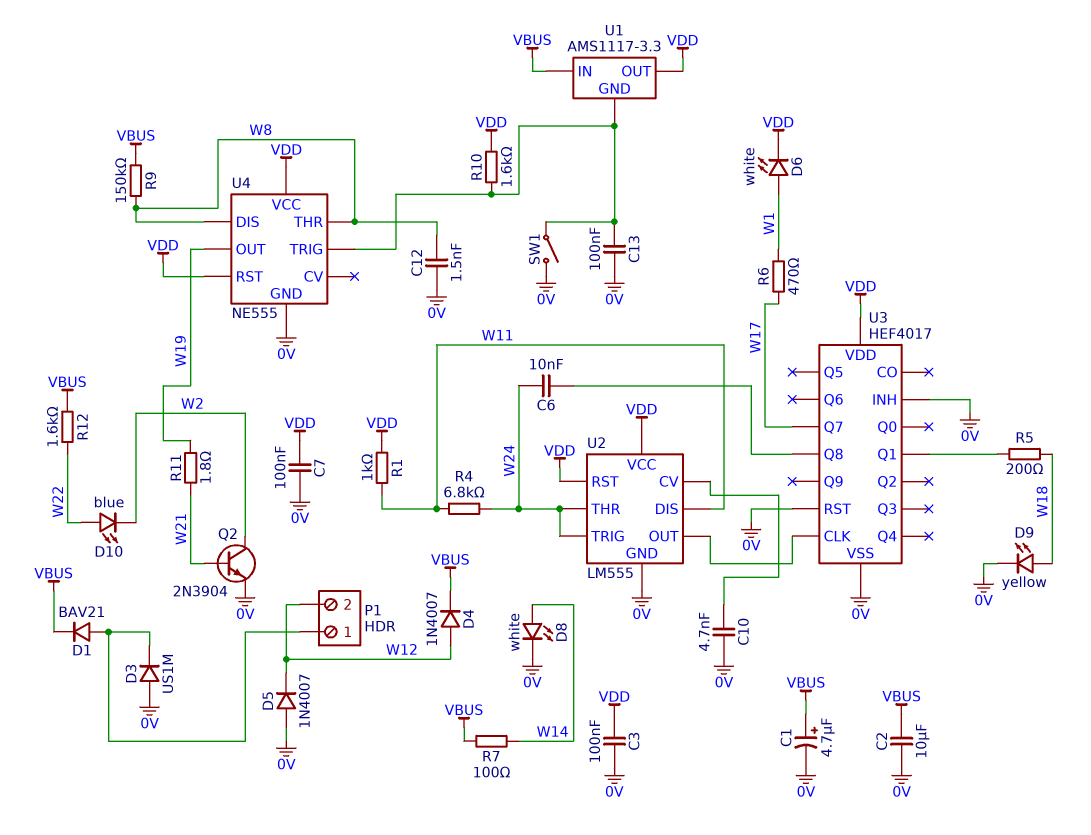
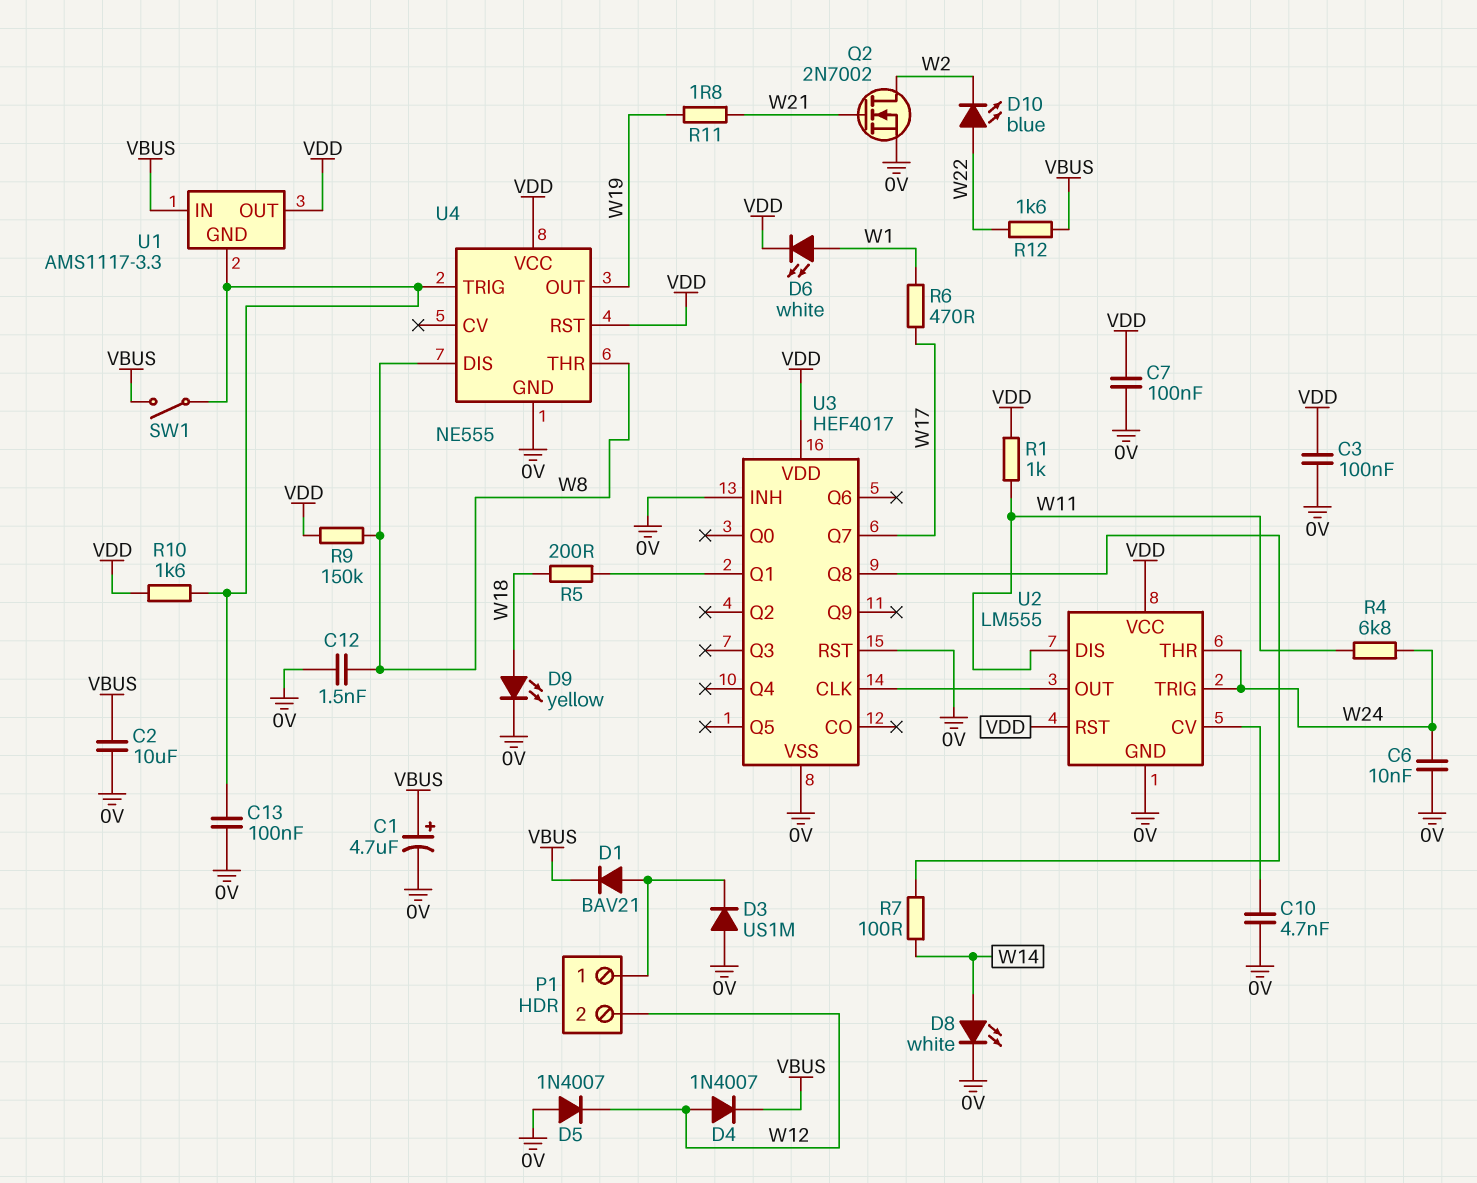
C6: 10nF (U3/Q8, W24) -> 10nF (0V, W24)
Q2: NPN 2N3904 (B W21, C W2, E 0V) -> NMOS 2N7002 (G W21, D W2, S 0V)
R7: 100 (VBUS, W14) -> 100 (U3/Q8, W14)
R9: 150k (VBUS, W8) -> 150k (VDD, W8)
SW1: switch (0V, U1/GND) -> switch (U1/GND, VBUS)

